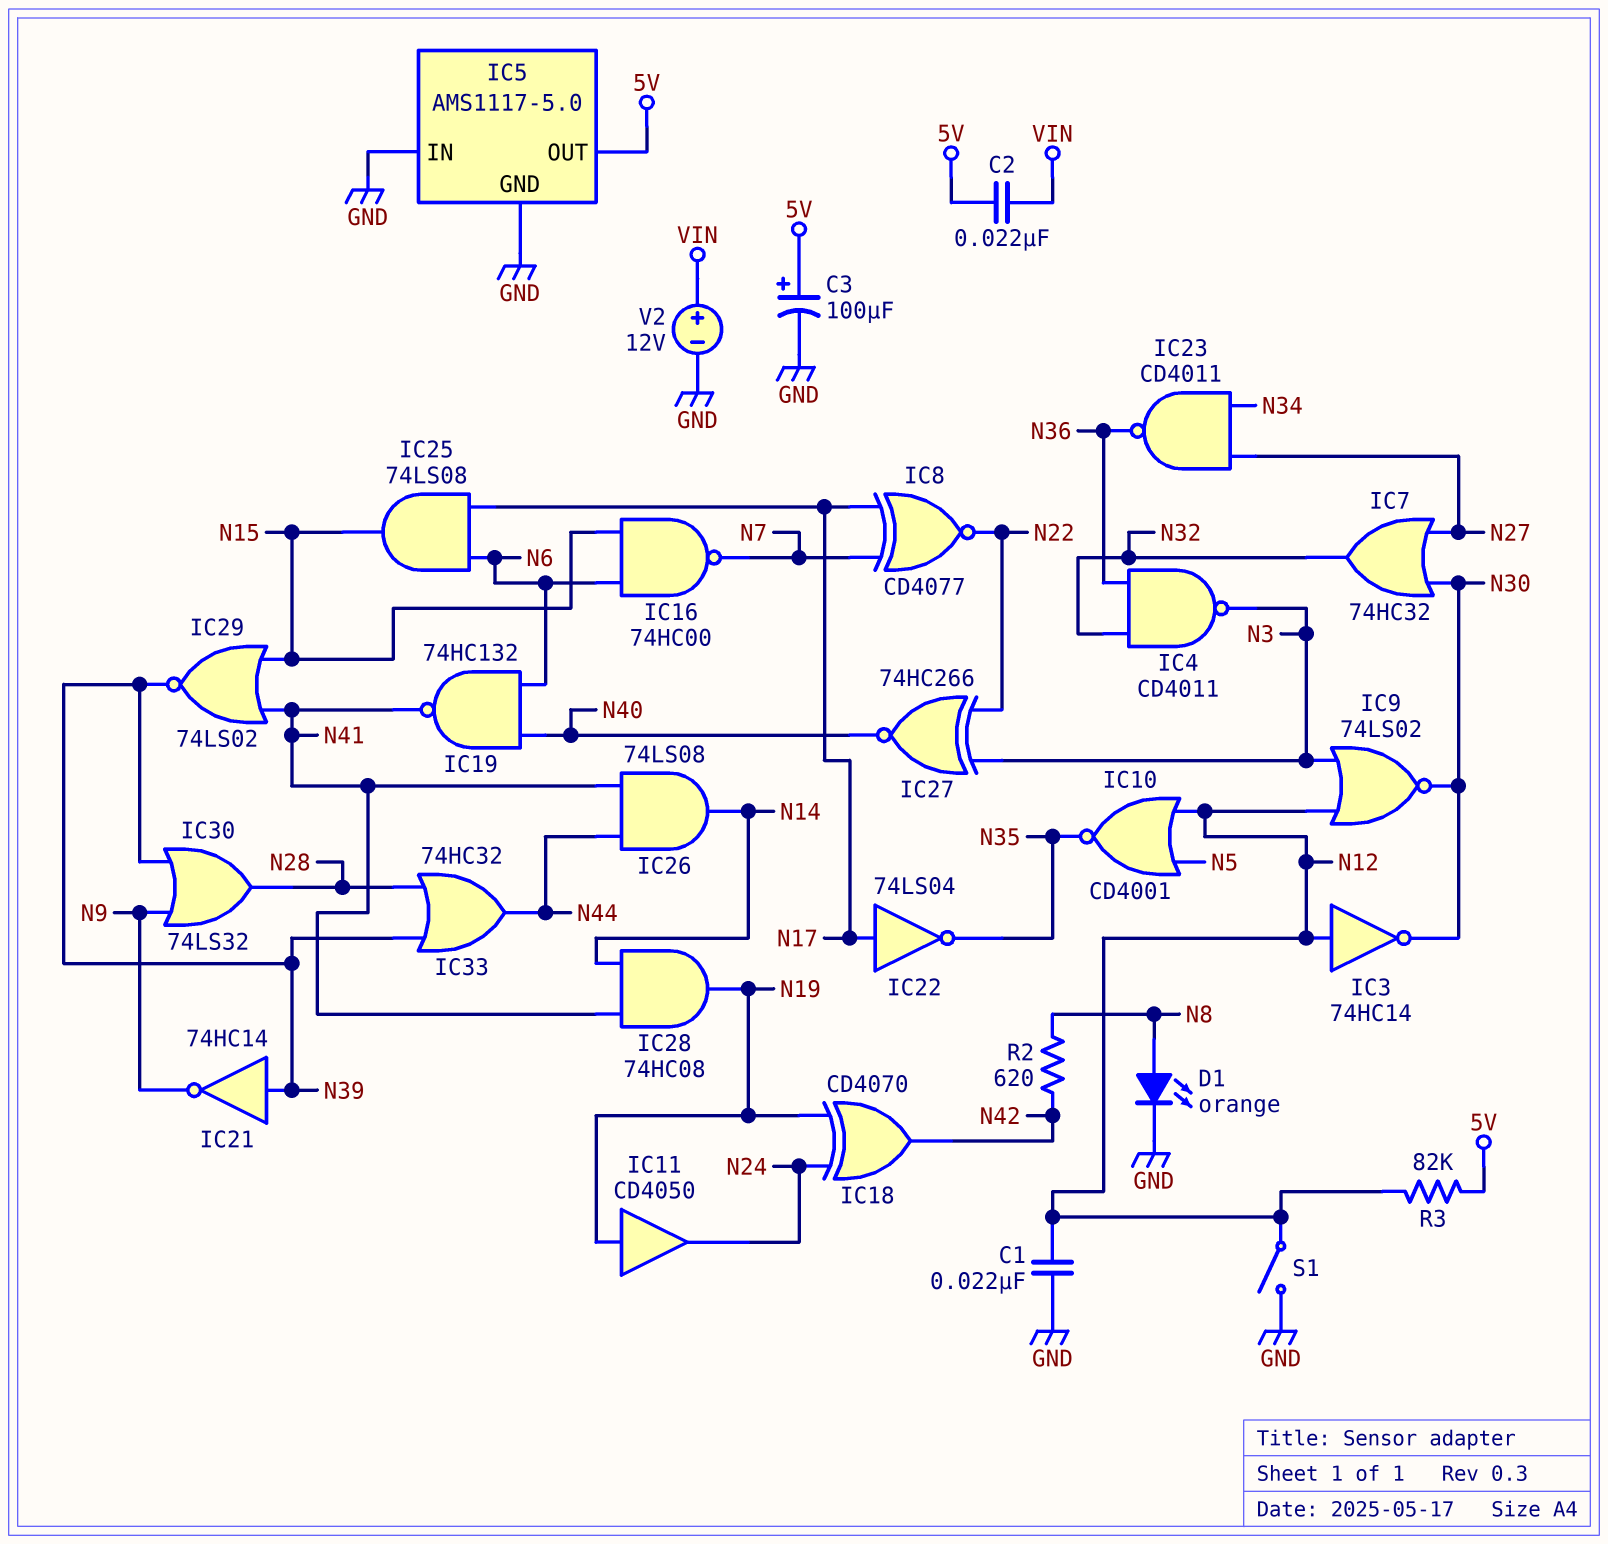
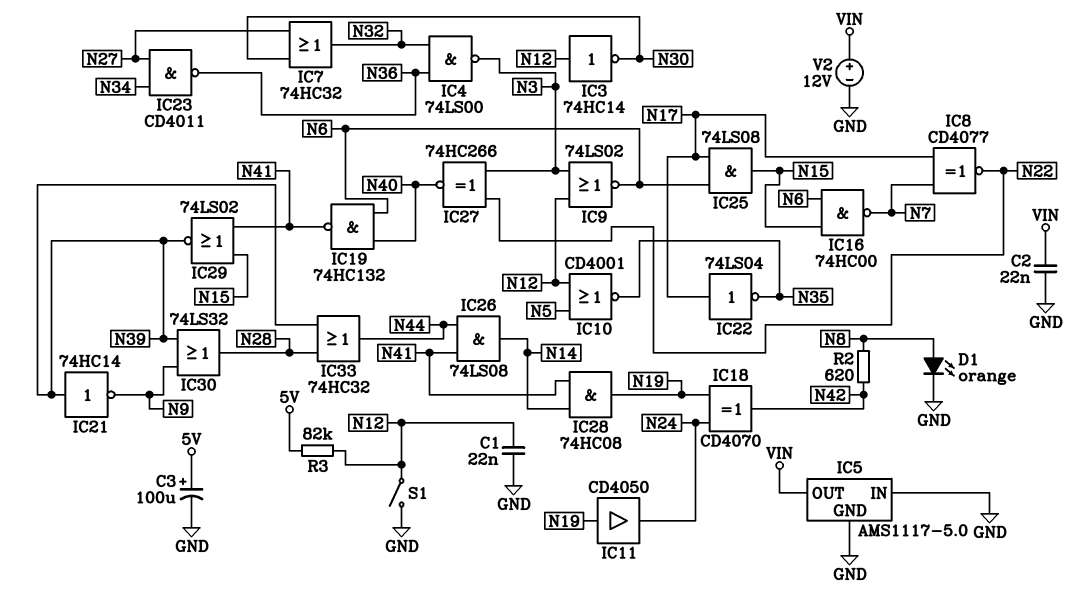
C2: 22nF (5V, VIN) -> 22nF (GND, VIN)
IC4: NAND CD4011 (in N32, in N36, out N3) -> NAND 74LS00 (in N32, in N36, out N3)
IC5 pin OUT: 5V -> VIN
IC9: NOR 74LS02 (in N3, in N12, out N30) -> NOR 74LS02 (in N3, in N12, out N6)

